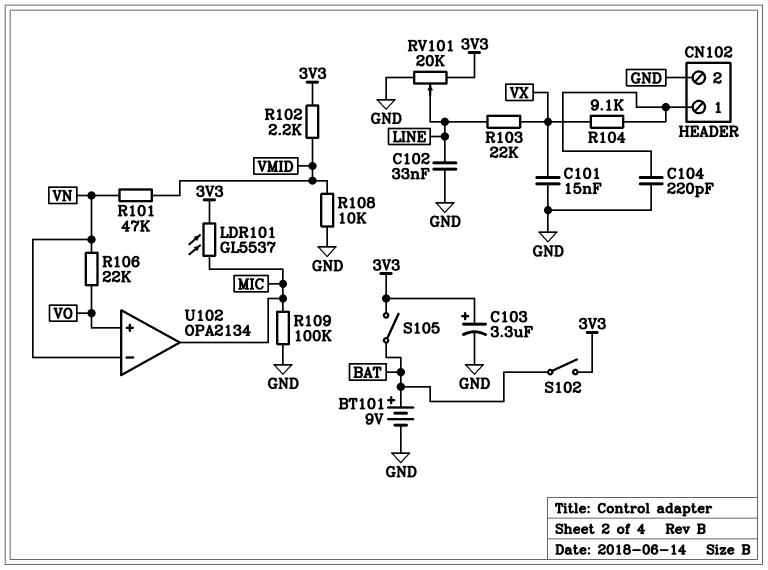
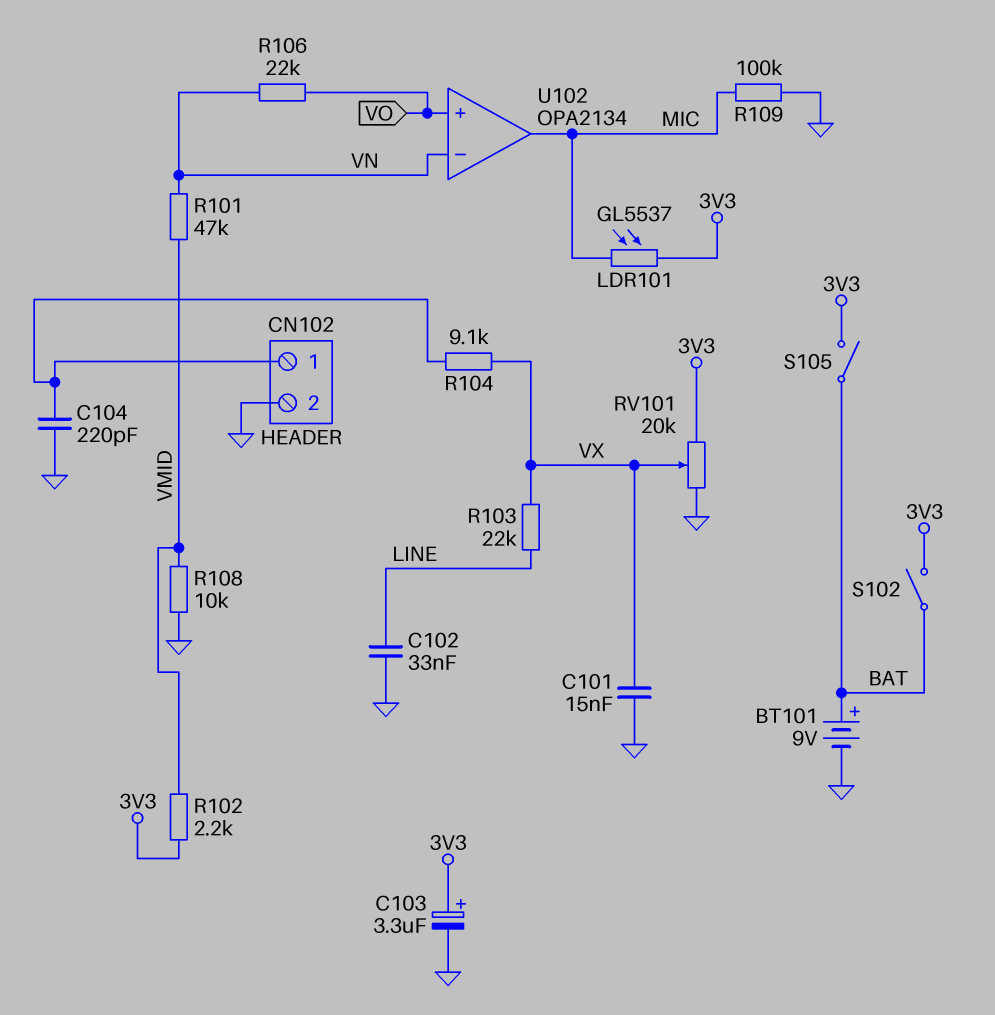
RV101: 20k (3V3, GND, wiper LINE) -> 20k (3V3, GND, wiper VX)

